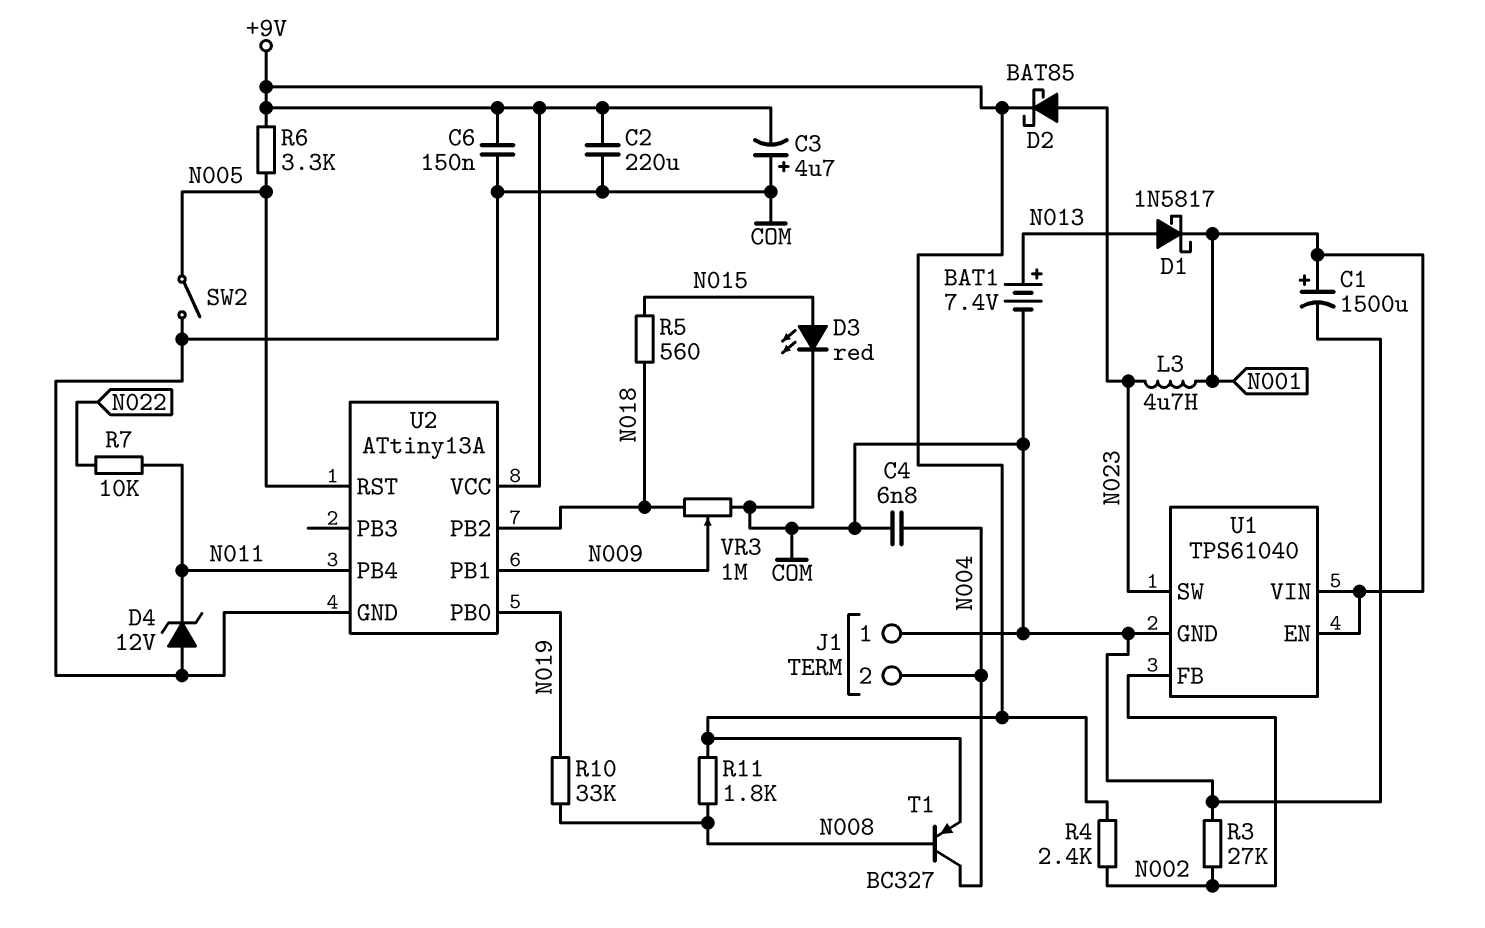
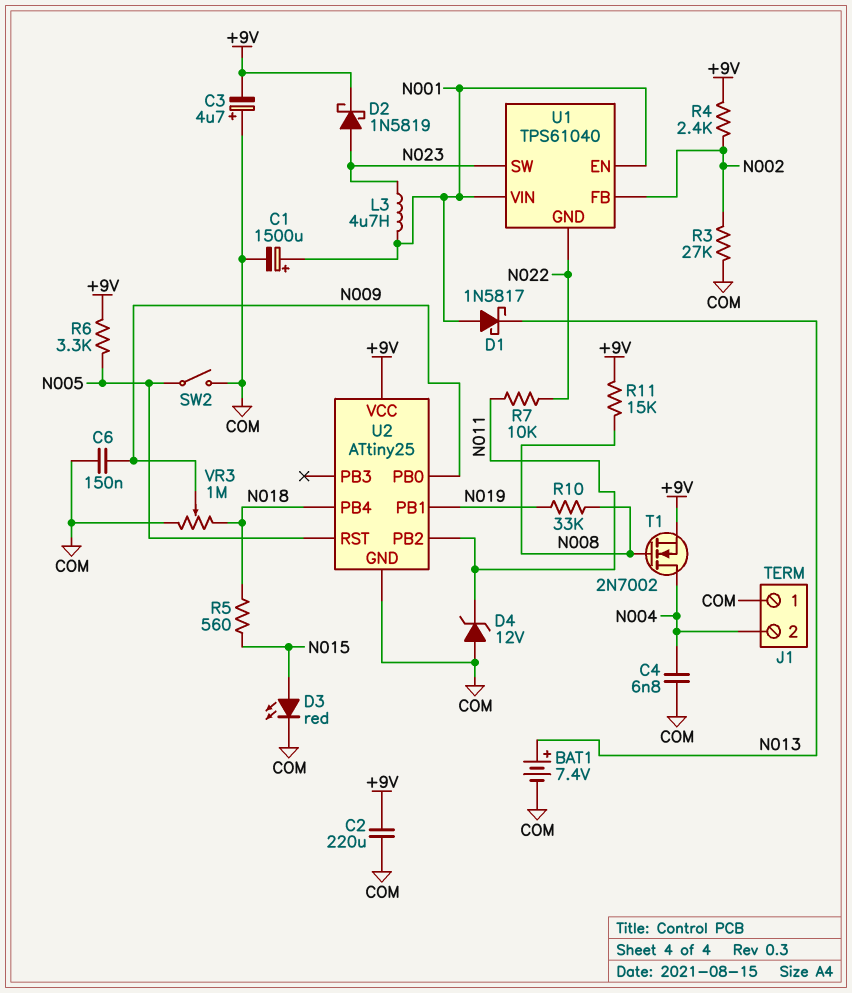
C6: 150nF (+9V, COM) -> 150nF (COM, N009)
D1: schottky 1N5817 (A N013, K N001) -> schottky 1N5817 (A N001, K N013)
D2: schottky BAT85 (A N023, K +9V) -> schottky 1N5819 (A N023, K +9V)
R11: 1.8k (+9V, N008) -> 15k (+9V, N008)
T1: PNP BC327 (B N008, C N004, E +9V) -> NMOS 2N7002 (G N008, D N004, S +9V)
U1 pin GND: COM -> N022
U2: ATtiny13A -> ATtiny25
U2 pin PB0: N019 -> N009
U2 pin PB1: N009 -> N019
U2 pin PB2: N018 -> N011
U2 pin PB4: N011 -> N018

